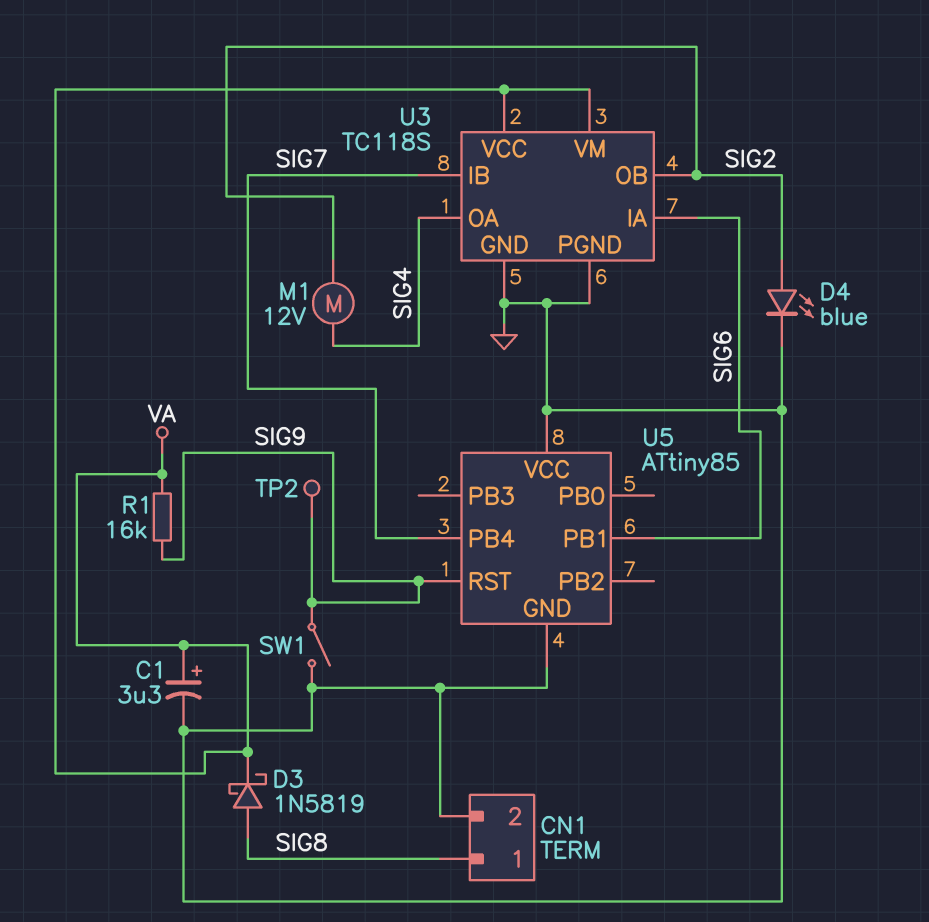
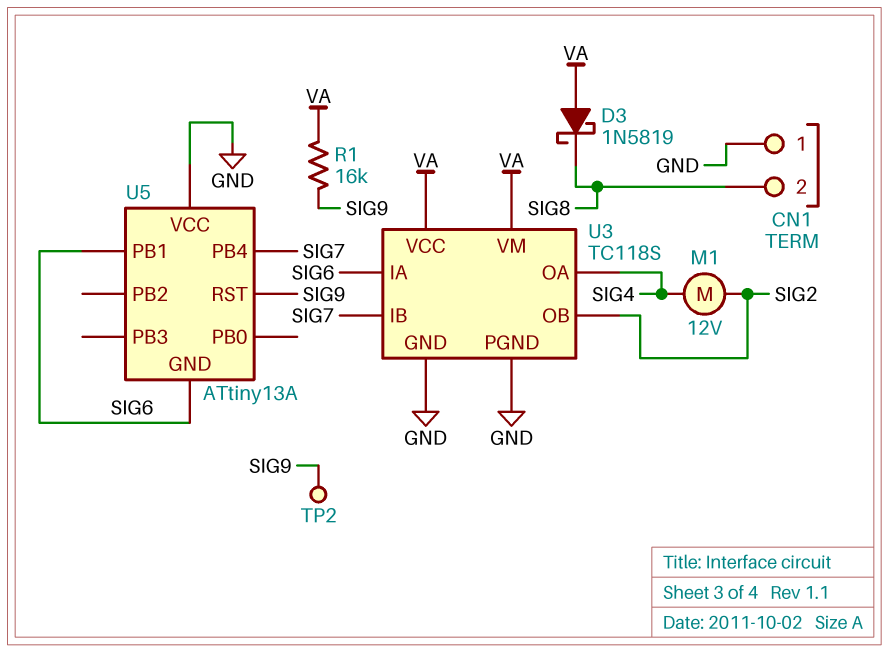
C1: 3.3uF (plus VA, minus GND) -> none
CN1 pin 1: SIG8 -> GND
CN1 pin 2: GND -> SIG8
D3: schottky 1N5819 (A SIG8, K VA) -> schottky 1N5819 (A VA, K SIG8)
D4: LED blue (A SIG2, K GND) -> none
SW1: switch (GND, SIG9) -> none
U5: ATtiny85 -> ATtiny13A
U5 pin GND: GND -> SIG6

